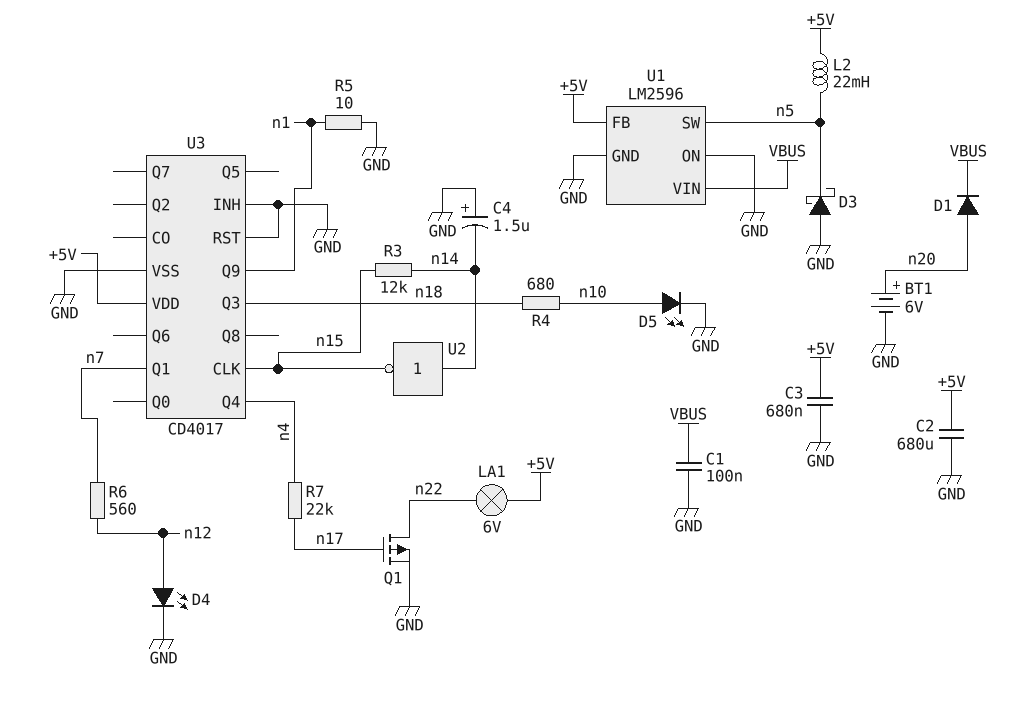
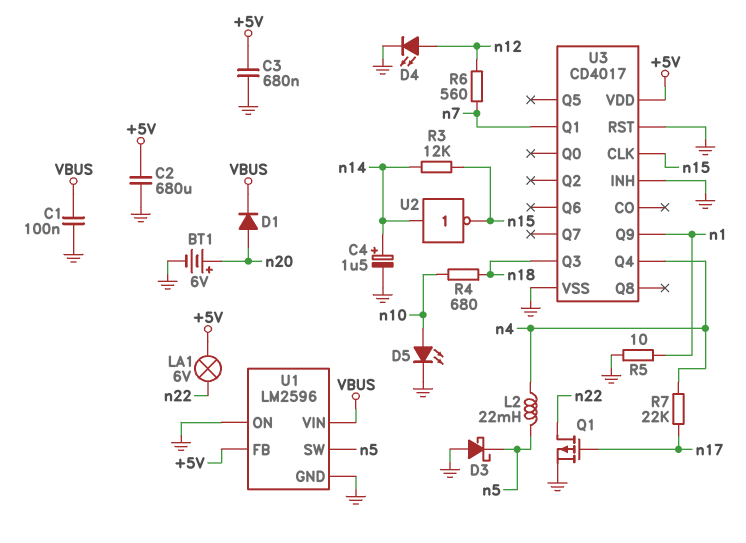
C4: 1.5uF (plus GND, minus n14) -> 1.5uF (plus n14, minus GND)
L2: 22mH (+5V, n5) -> 22mH (n4, n5)

